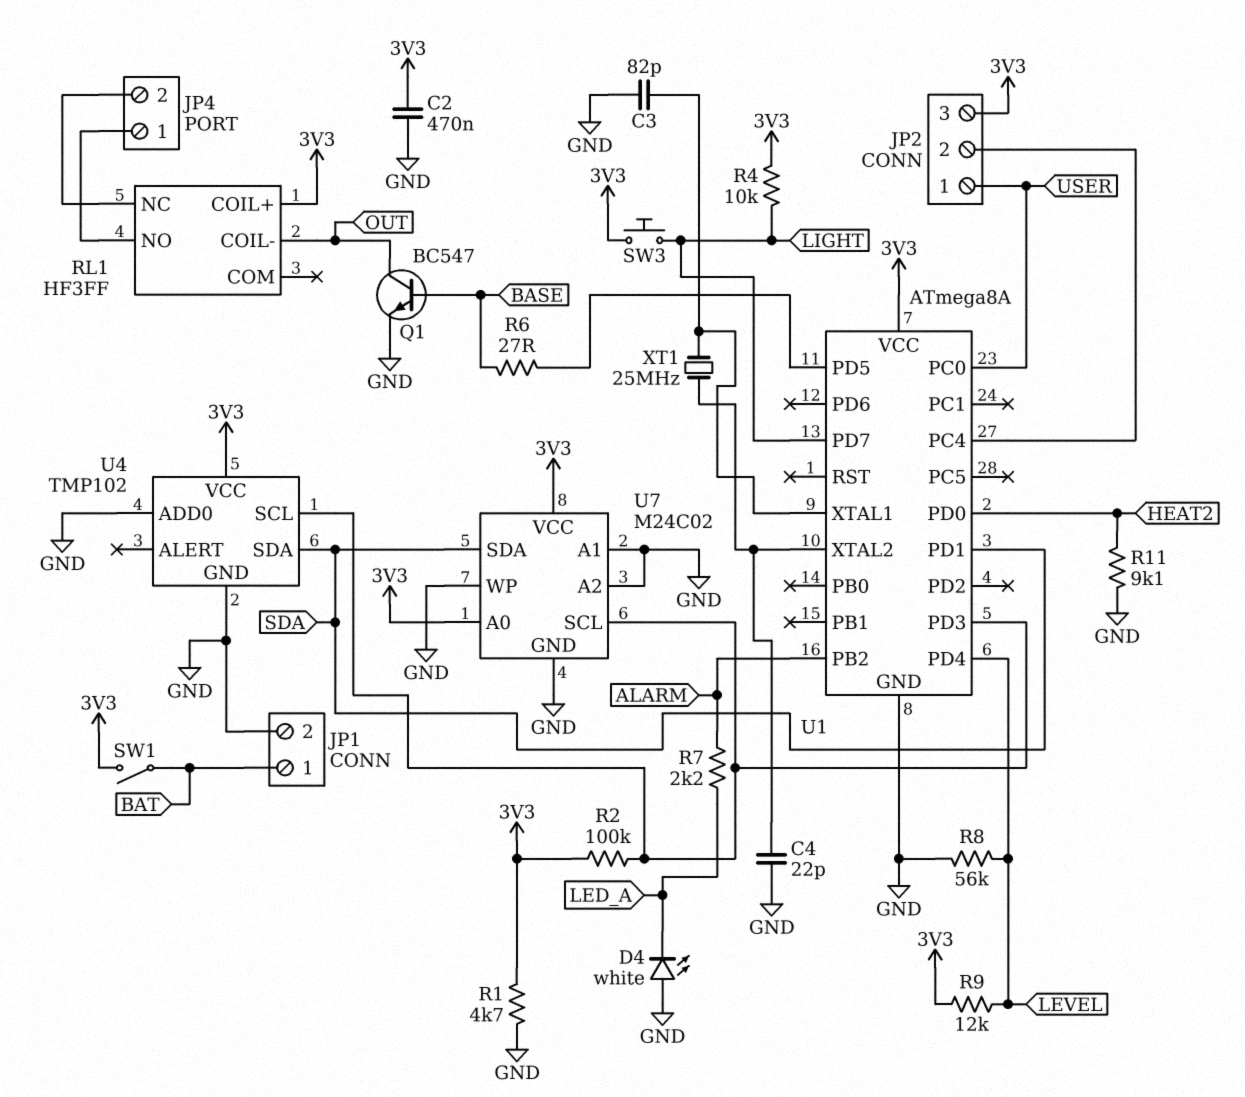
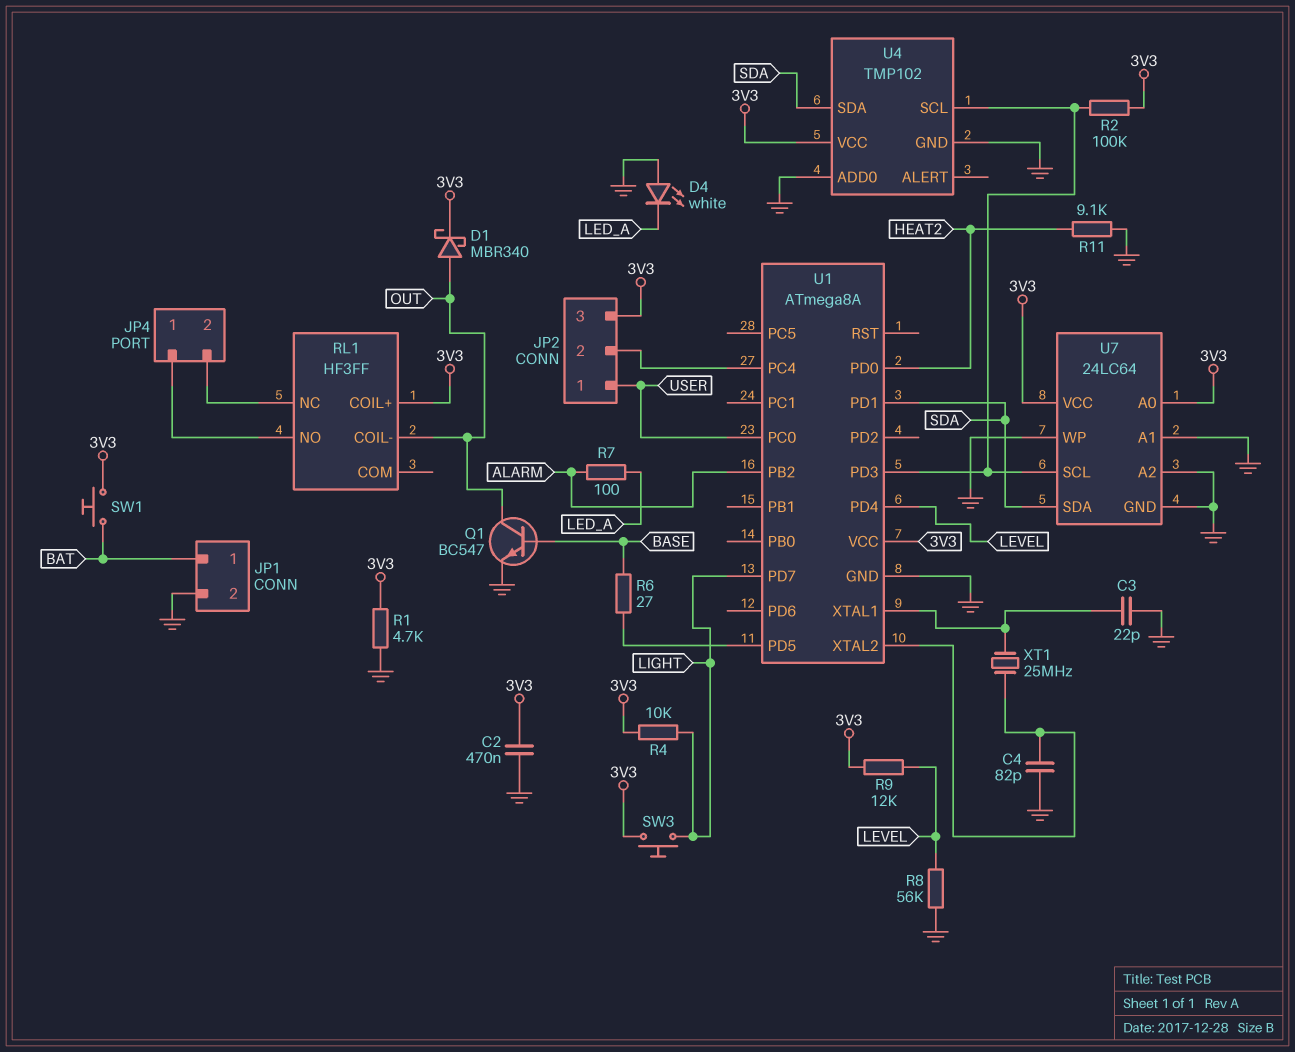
C3: 82pF (GND, U1/XTAL1) -> 22pF (GND, U1/XTAL1)
C4: 22pF (GND, U1/XTAL2) -> 82pF (GND, U1/XTAL2)
D1: none -> schottky MBR340 (A OUT, K 3V3)
R7: 2.2k (ALARM, LED_A) -> 100 (ALARM, LED_A)
SW1: switch (3V3, BAT) -> button (3V3, BAT)
U7: M24C02 -> 24LC64

